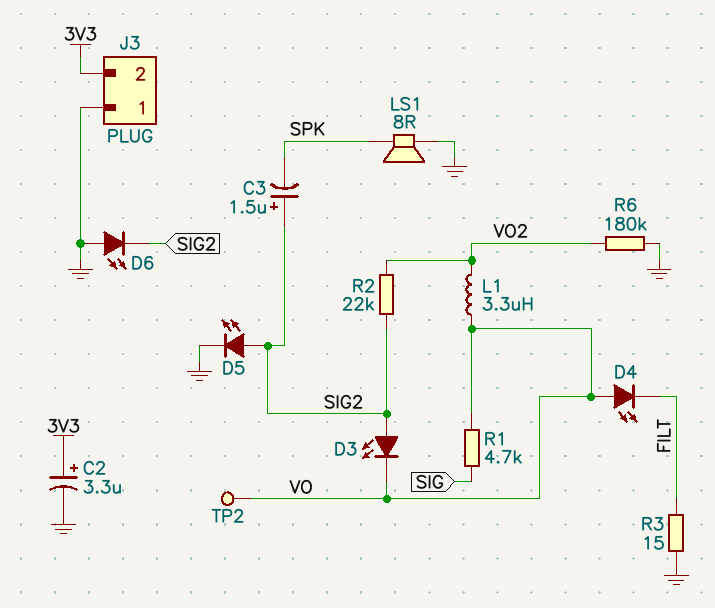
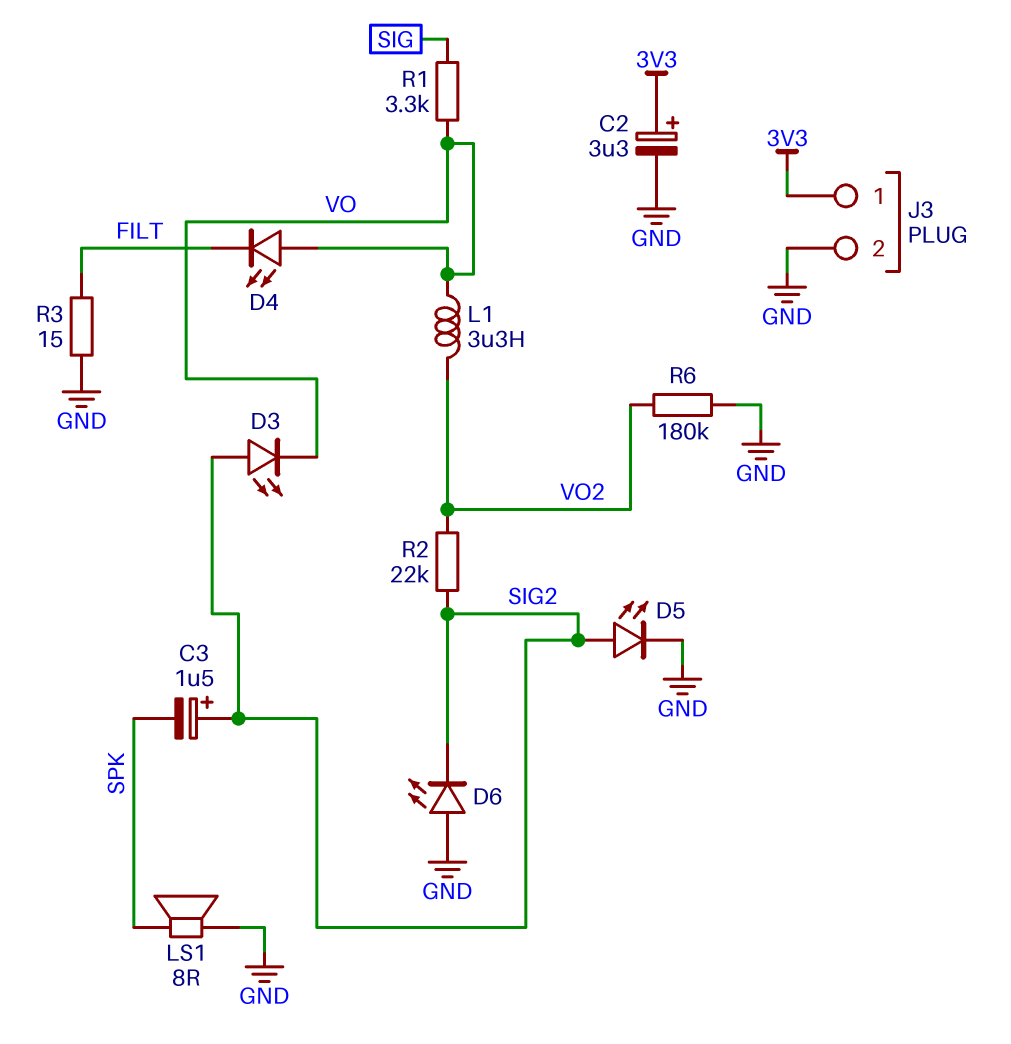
J3 pin 1: GND -> 3V3
J3 pin 2: 3V3 -> GND
R1: 4.7k (SIG, VO) -> 3.3k (SIG, VO)
TP2: test point (VO) -> none

